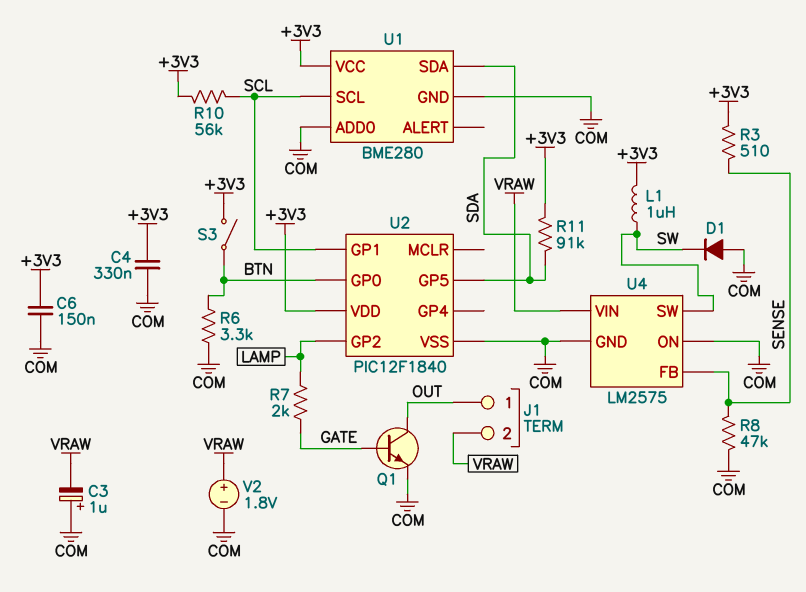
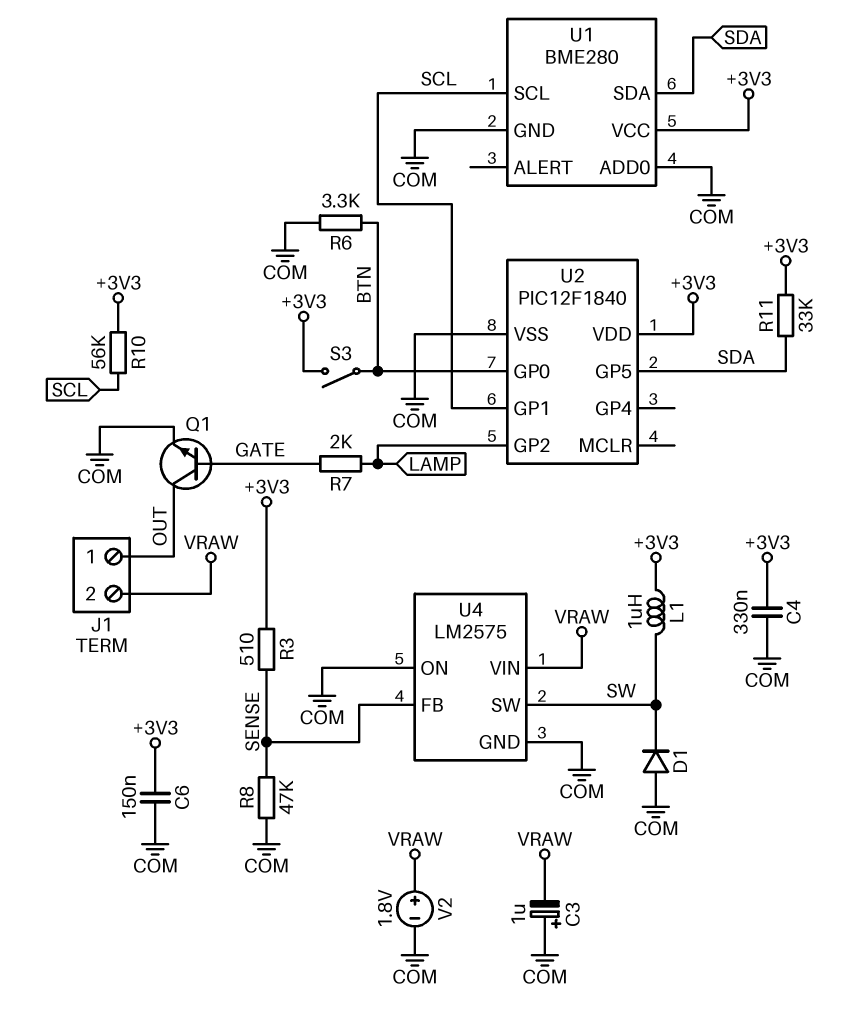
R11: 91k (+3V3, SDA) -> 33k (+3V3, SDA)

